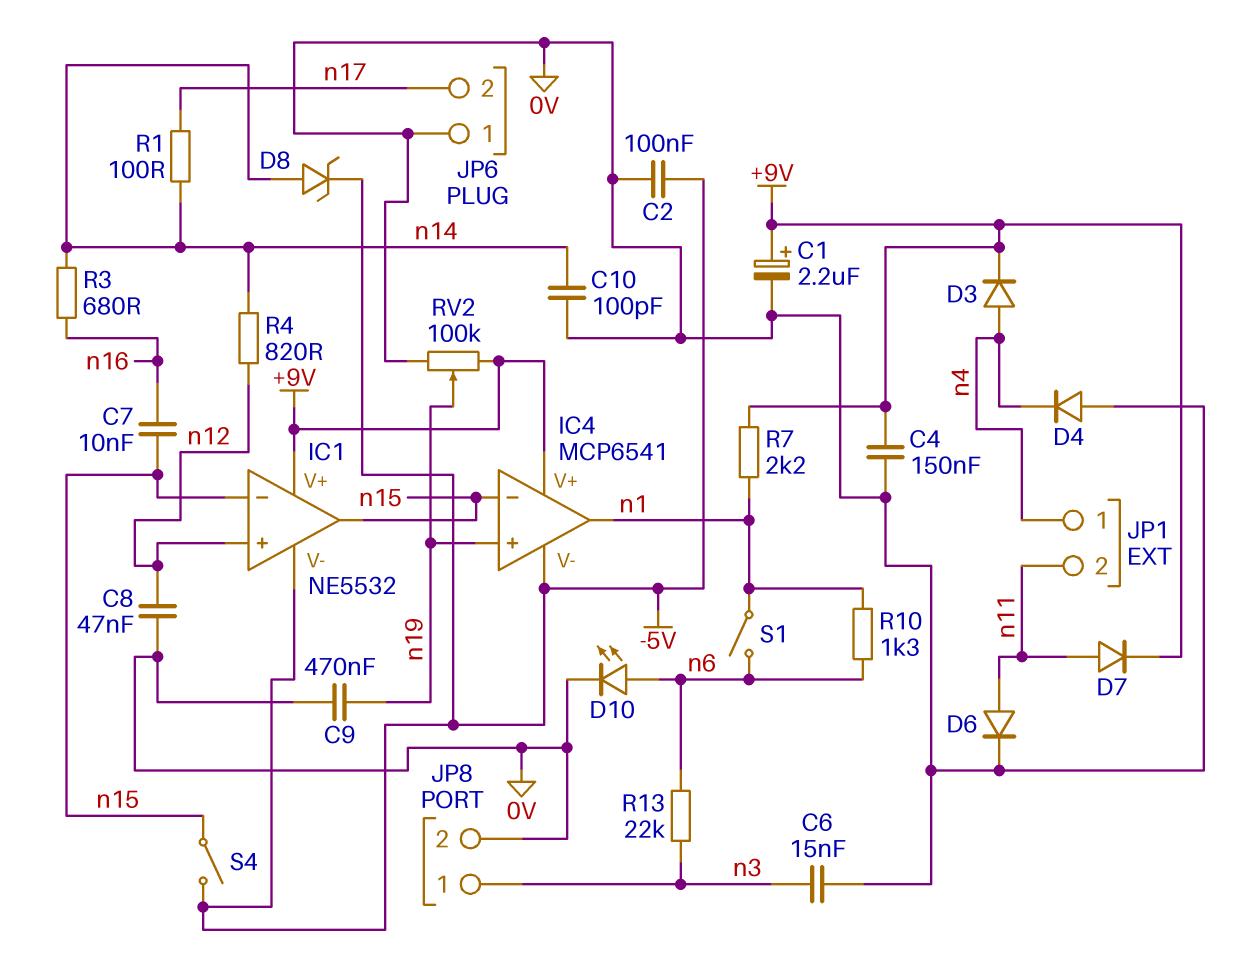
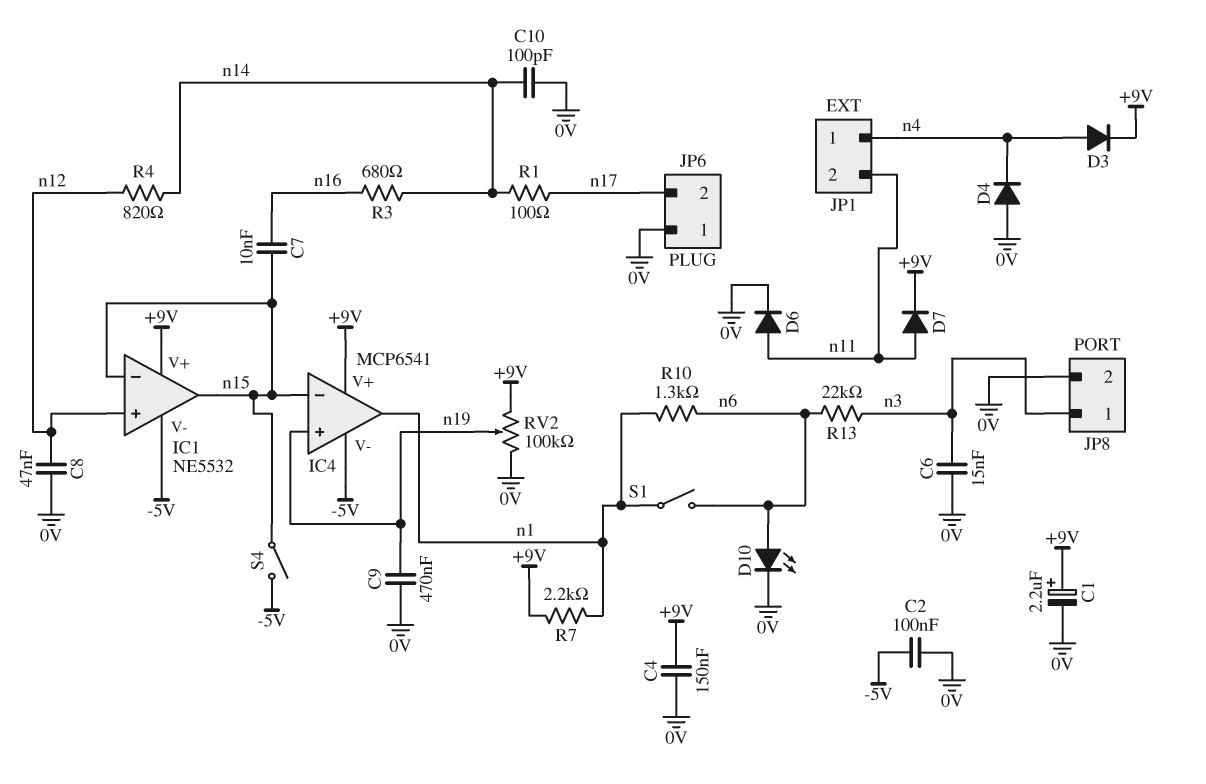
D8: zener (A n14, K -5V) -> none

